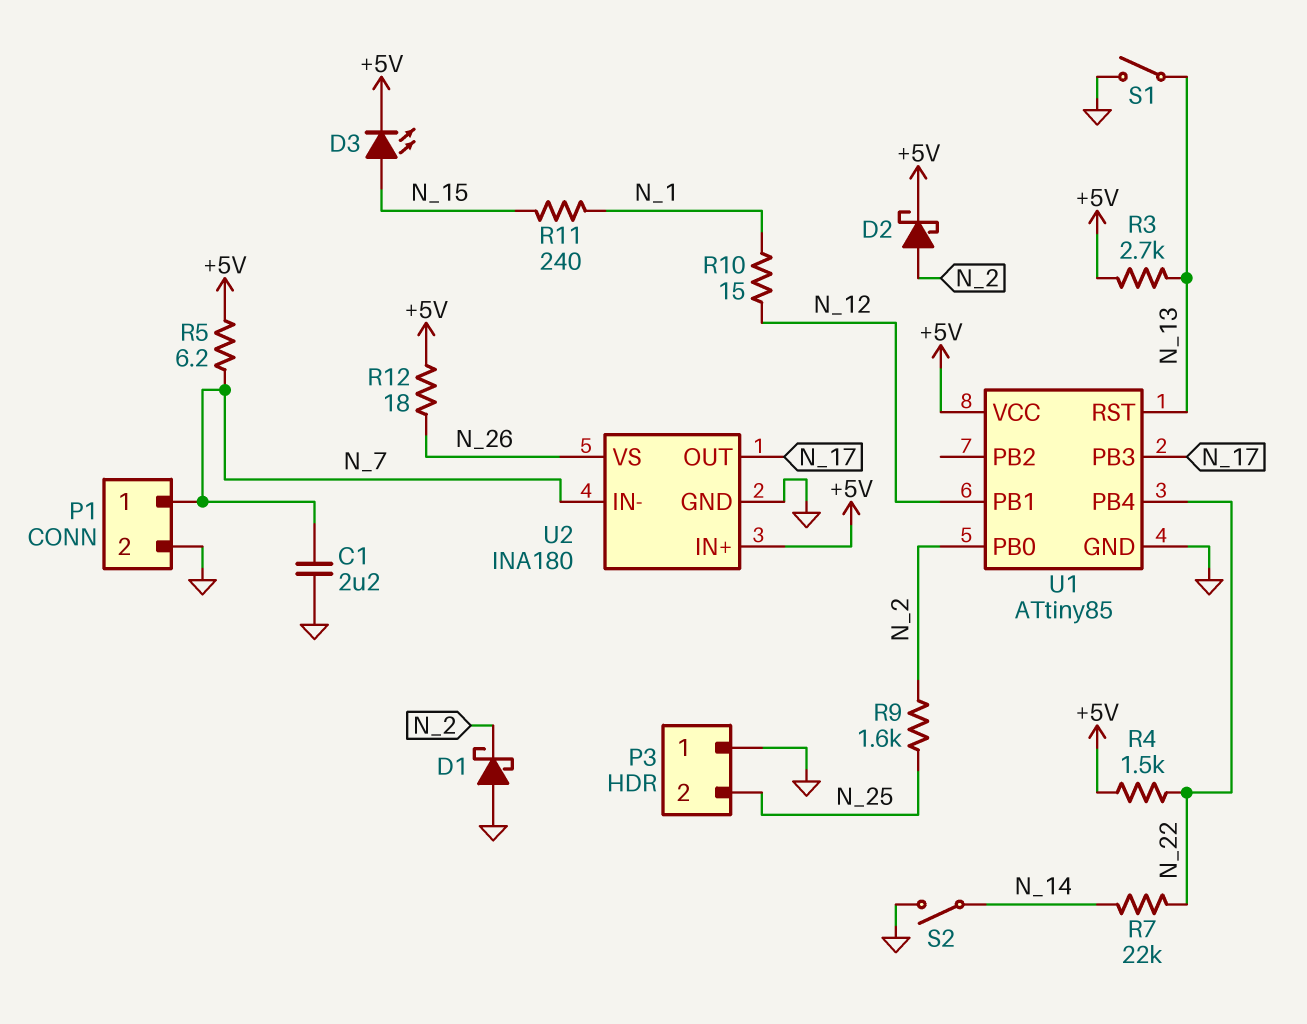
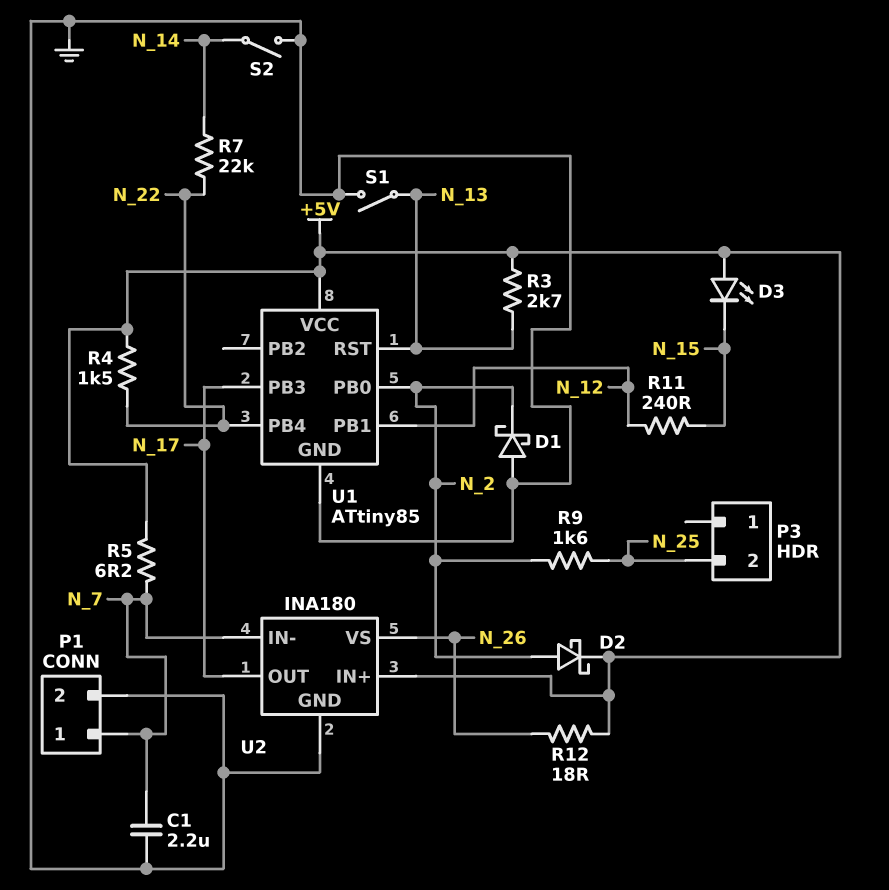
D3: LED (A N_15, K +5V) -> LED (A +5V, K N_15)
P3 pin 1: GND -> none
R10: 15 (N_1, N_12) -> none
R11: 240 (N_1, N_15) -> 240 (N_12, N_15)

